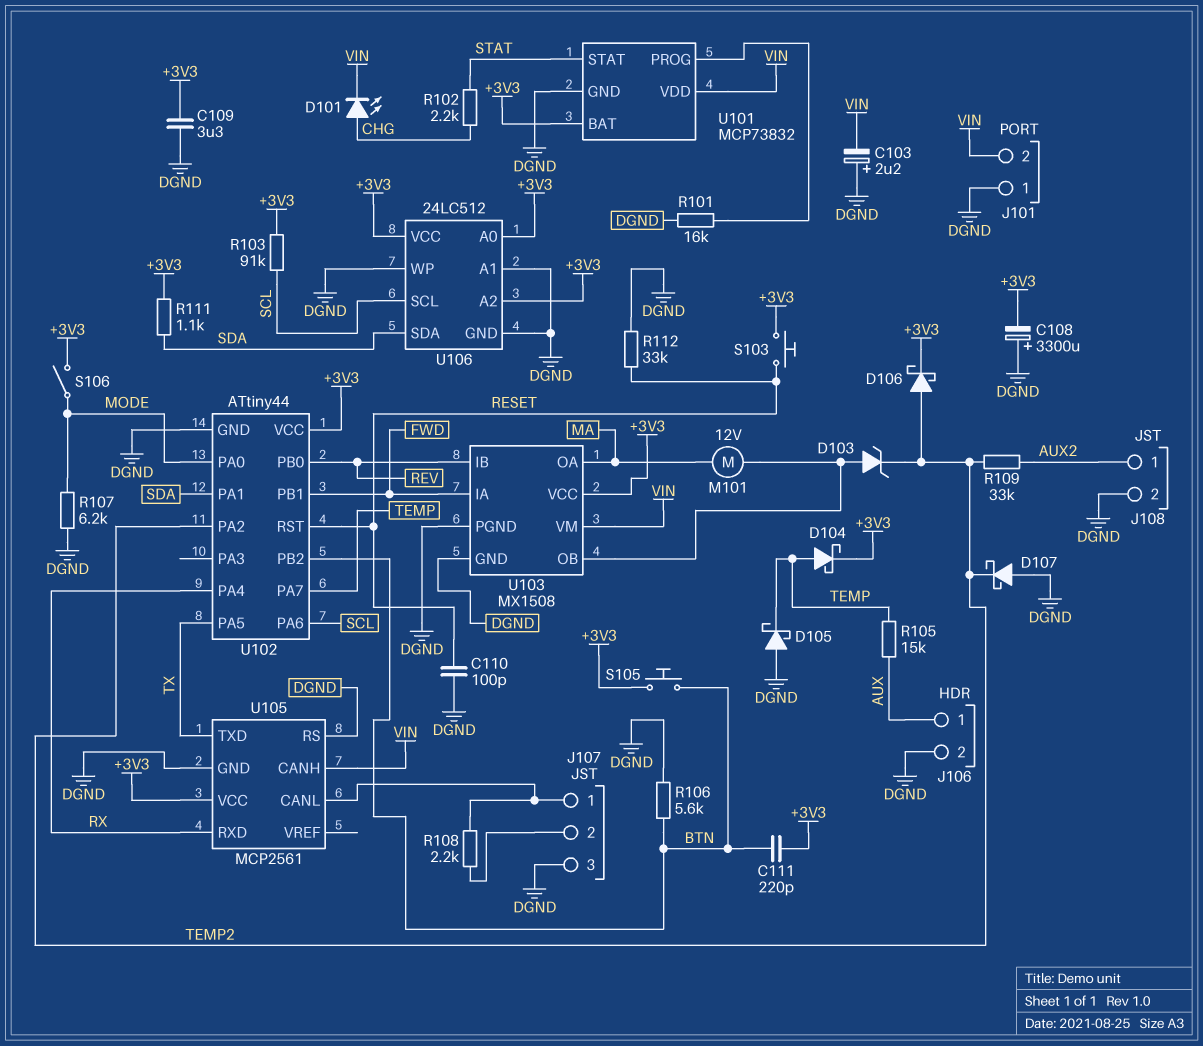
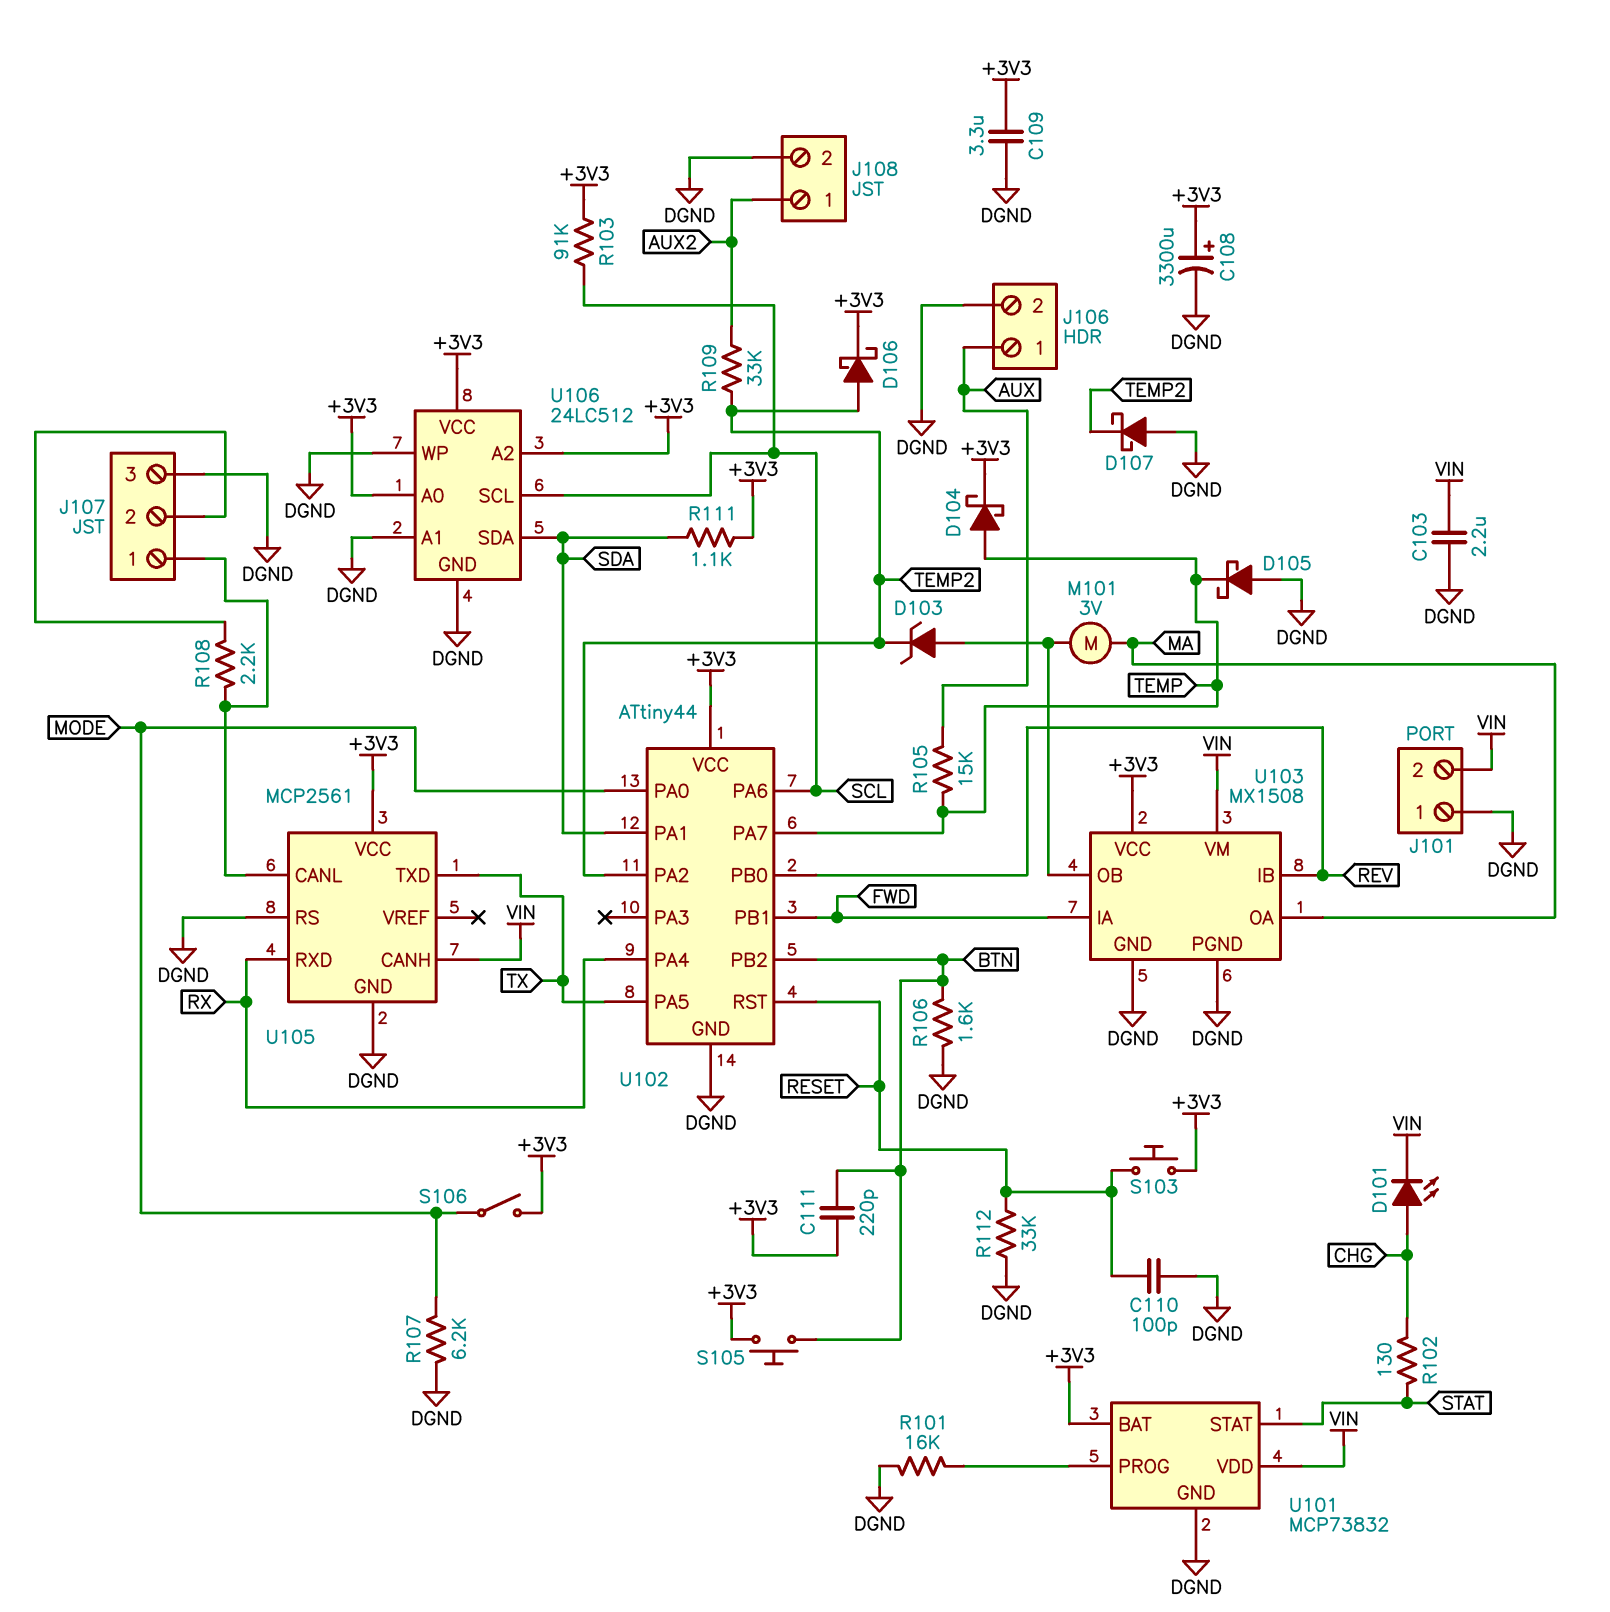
C103: 2.2uF (plus DGND, minus VIN) -> 2.2uF (DGND, VIN)
C108: 3300uF (plus DGND, minus +3V3) -> 3300uF (plus +3V3, minus DGND)
M101: motor 12V (MA, U103/OB) -> motor 3V (MA, U103/OB)
R102: 2.2k (CHG, STAT) -> 130 (CHG, STAT)
R106: 5.6k (BTN, DGND) -> 1.6k (BTN, DGND)

